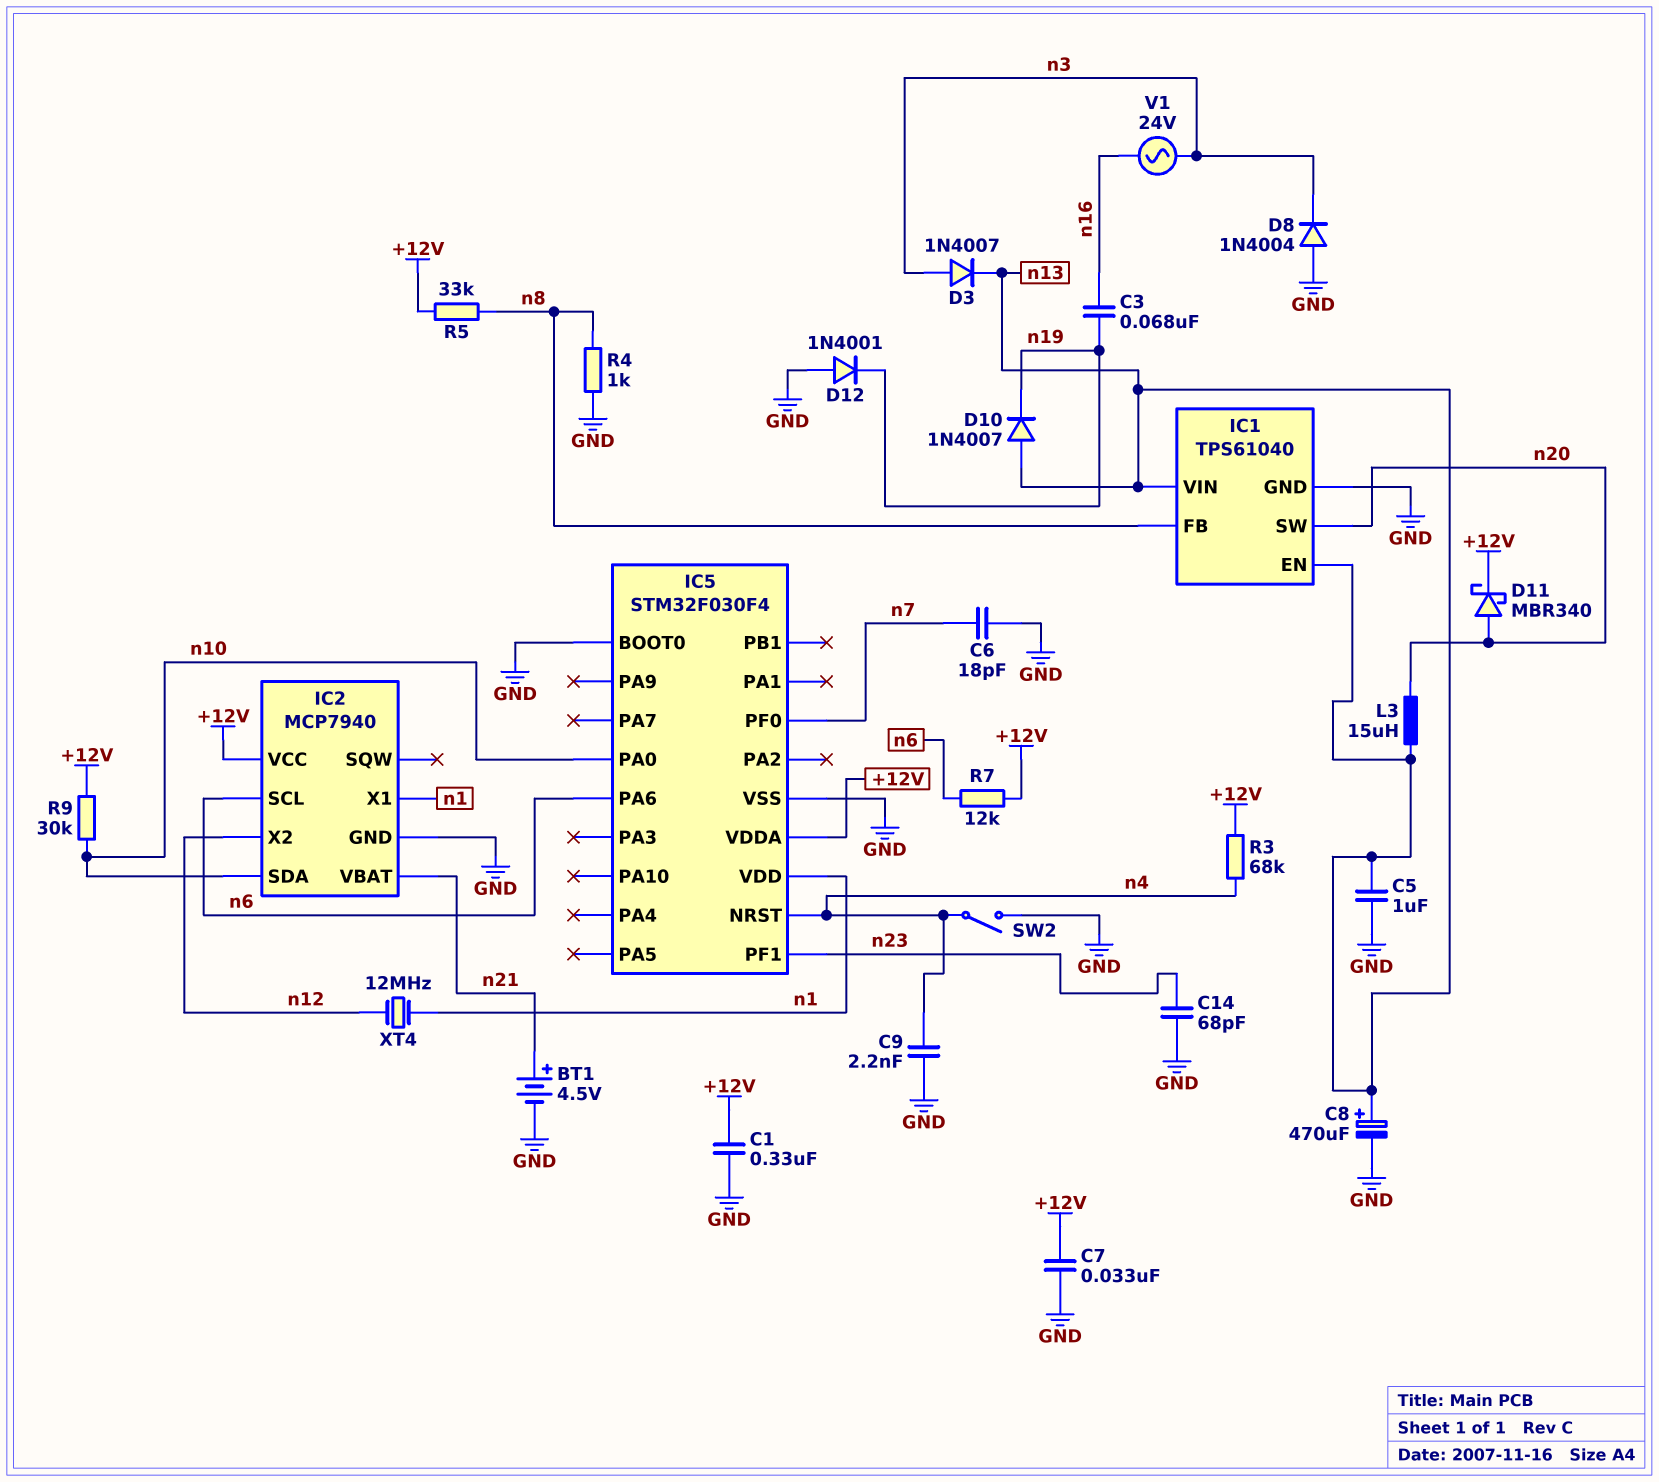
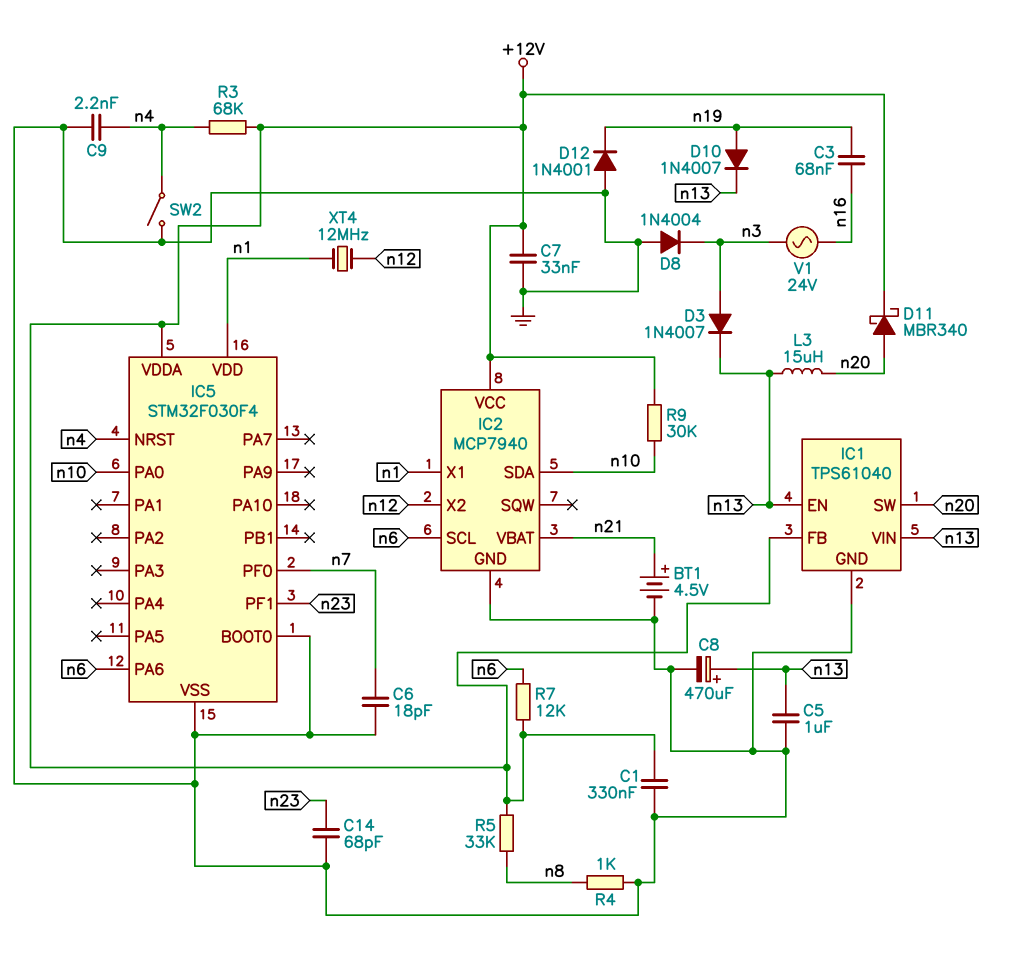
D10: diode 1N4007 (A n13, K n19) -> diode 1N4007 (A n19, K n13)
IC1 pin FB: n8 -> +12V

